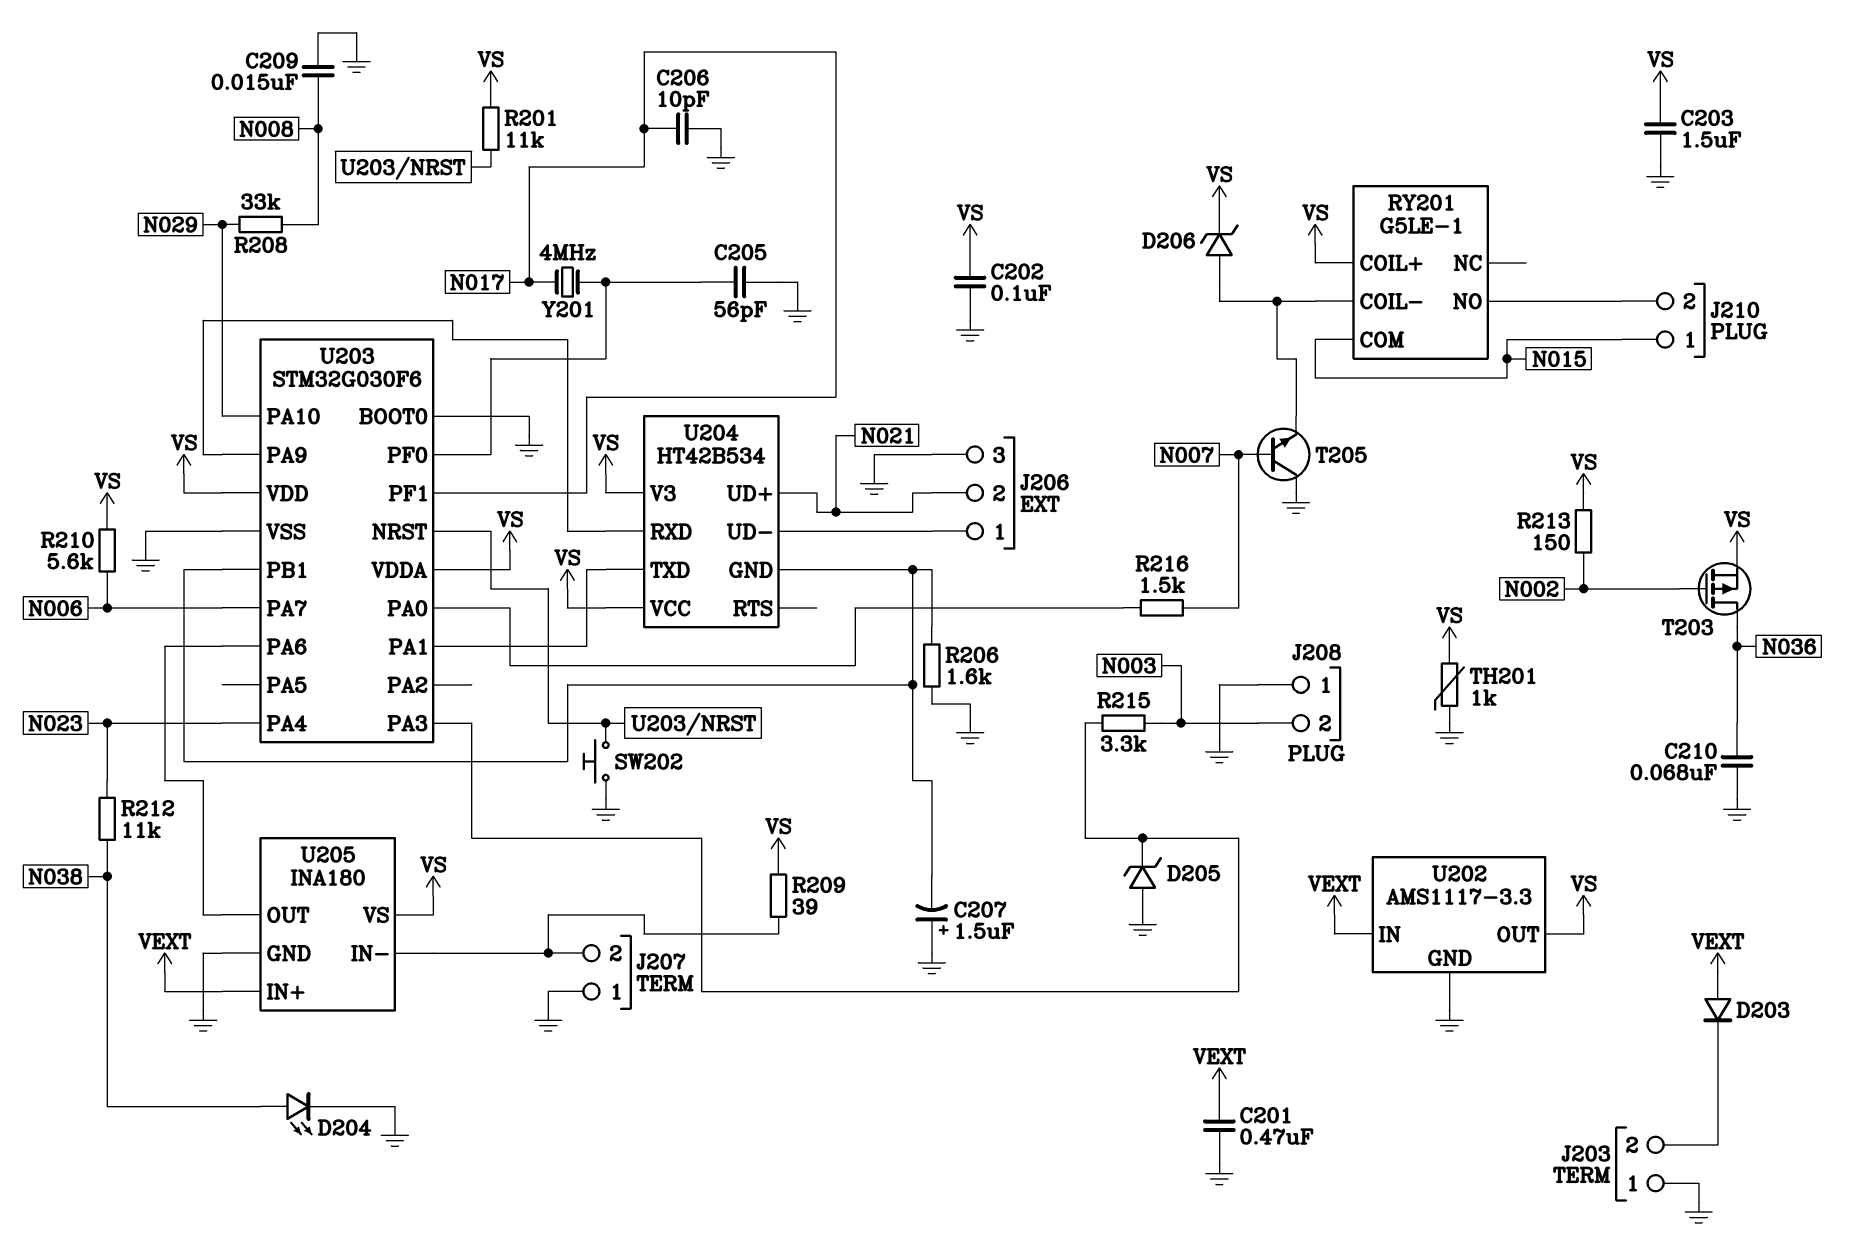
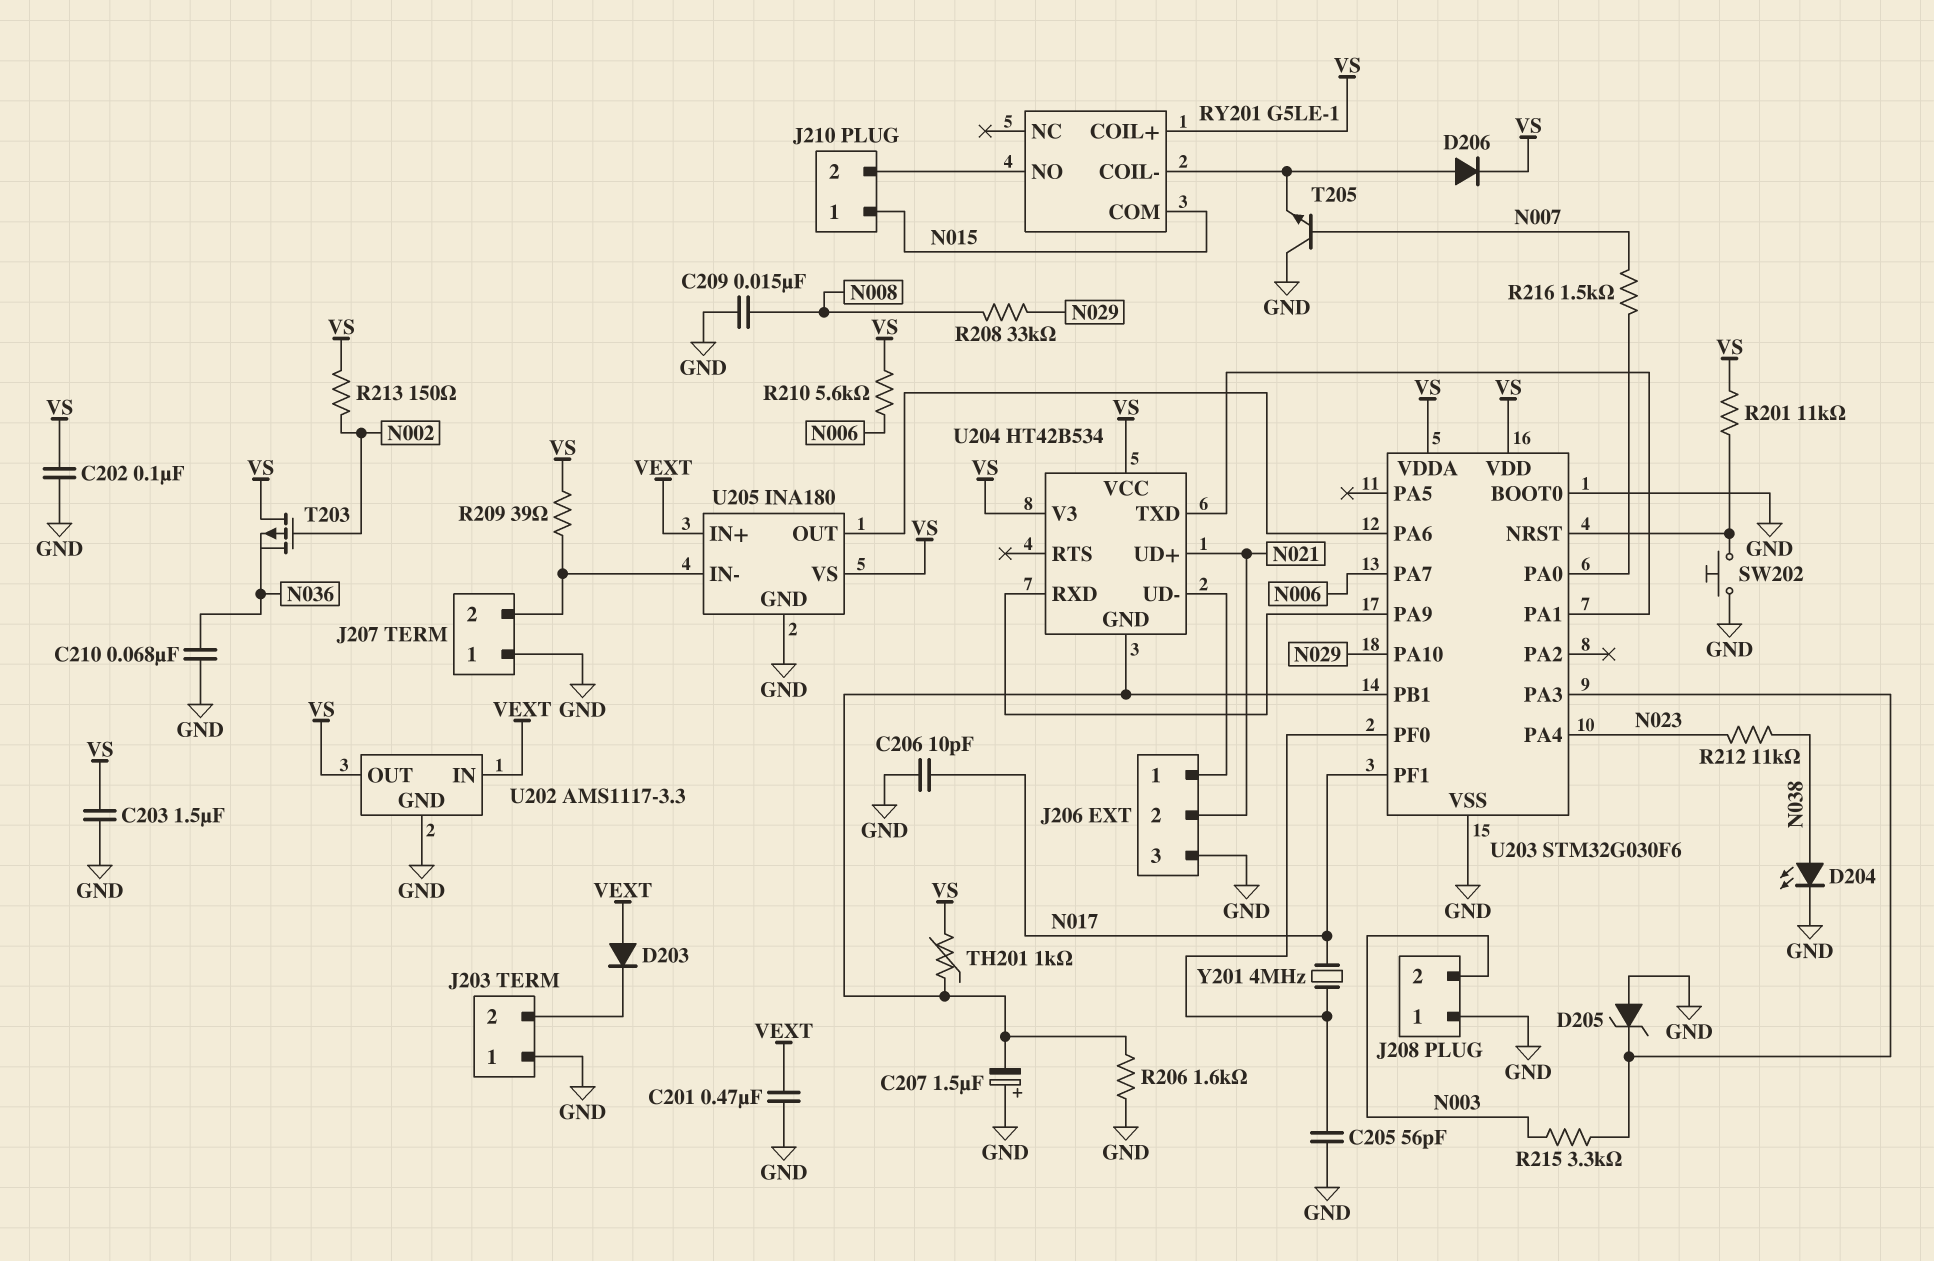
D206: zener (A RY201/COIL-, K VS) -> diode (A RY201/COIL-, K VS)
T203: PMOS (G N002, D N036, S VS) -> PMOS (G N002, D VS, S N036)
TH201: 1k (GND, VS) -> 1k (U203/PB1, VS)

